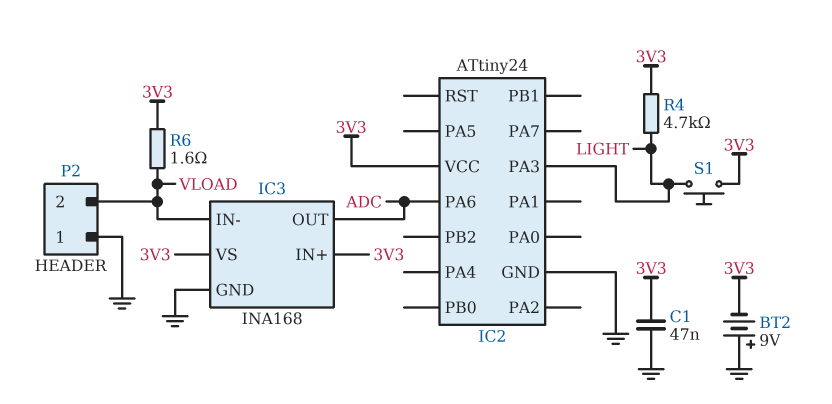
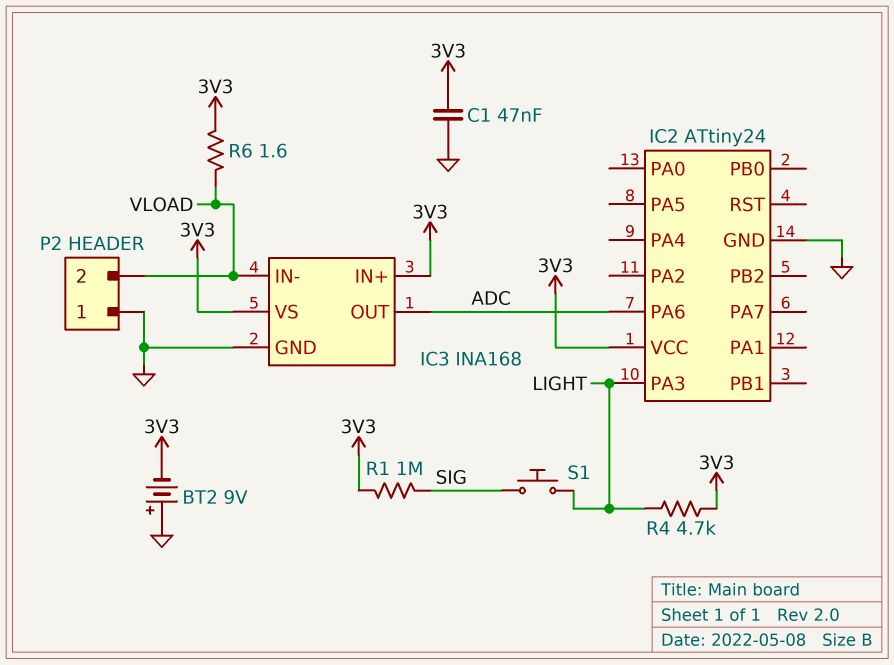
R1: none -> 1M (3V3, SIG)
S1: button (3V3, LIGHT) -> button (LIGHT, SIG)

